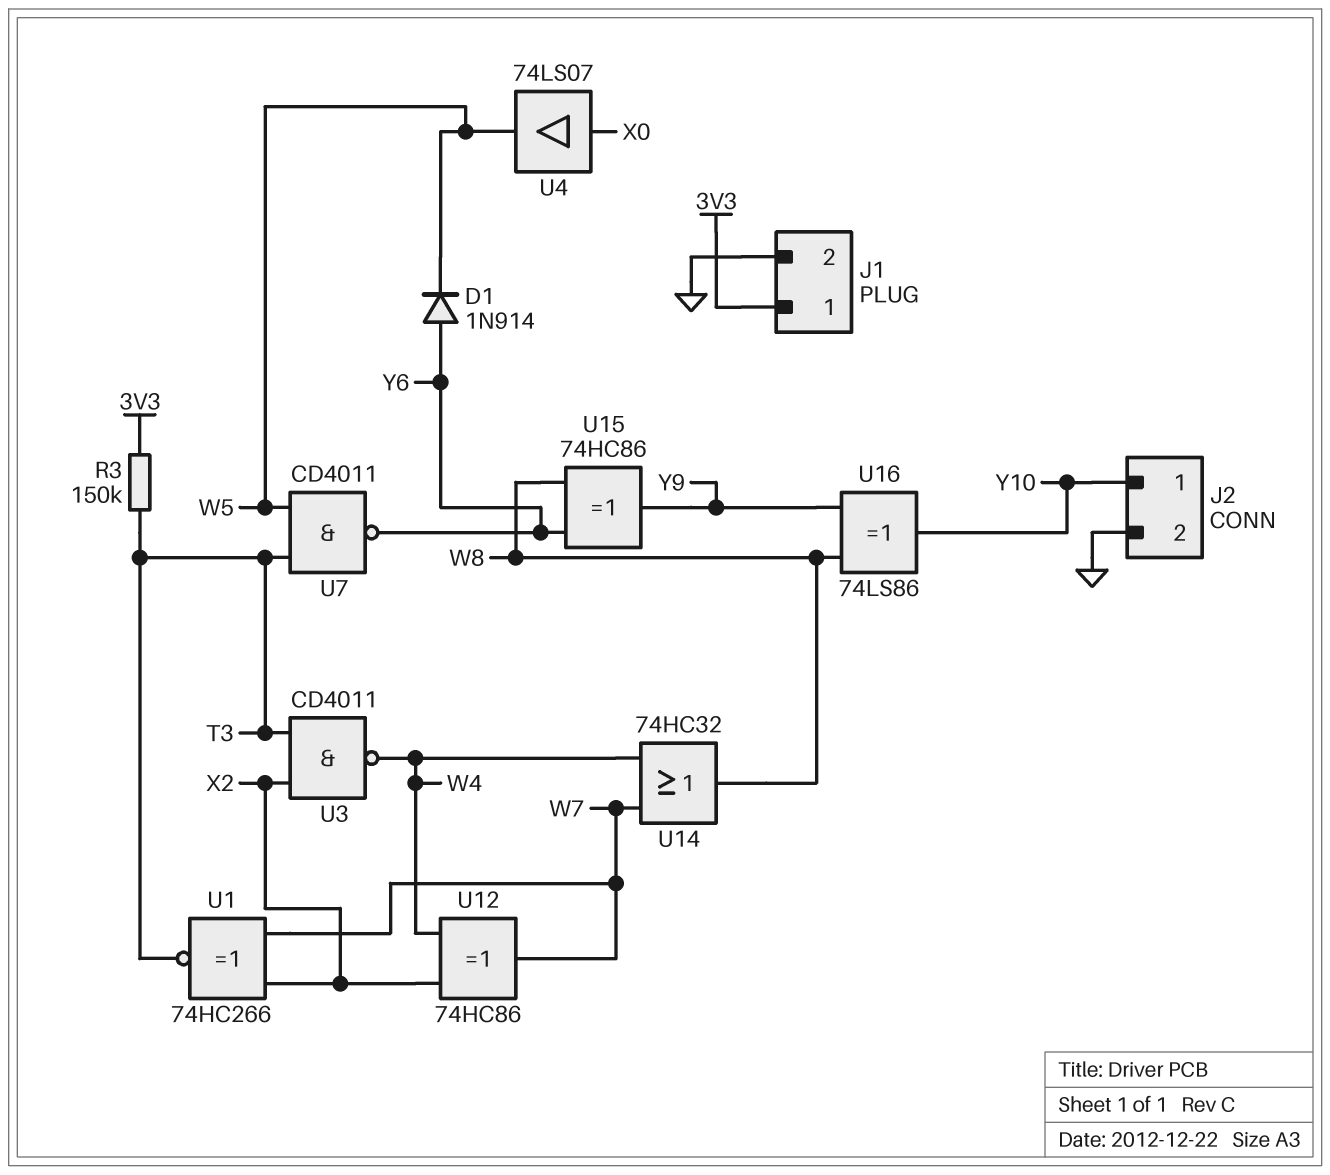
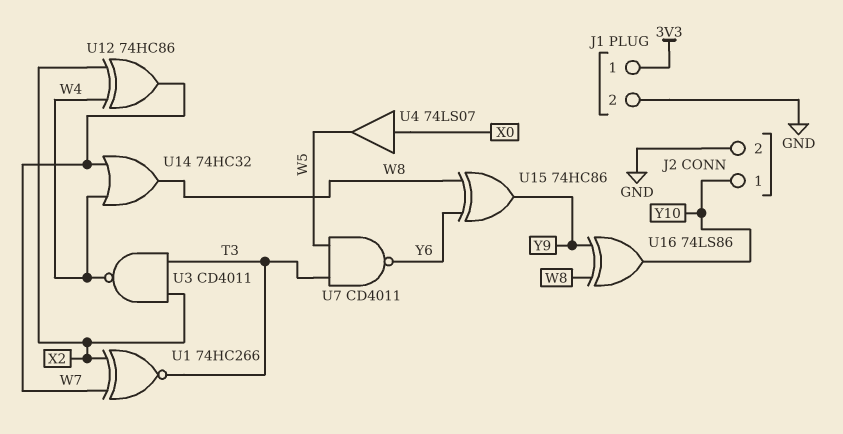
D1: diode 1N914 (A Y6, K W5) -> none
R3: 150k (3V3, T3) -> none

